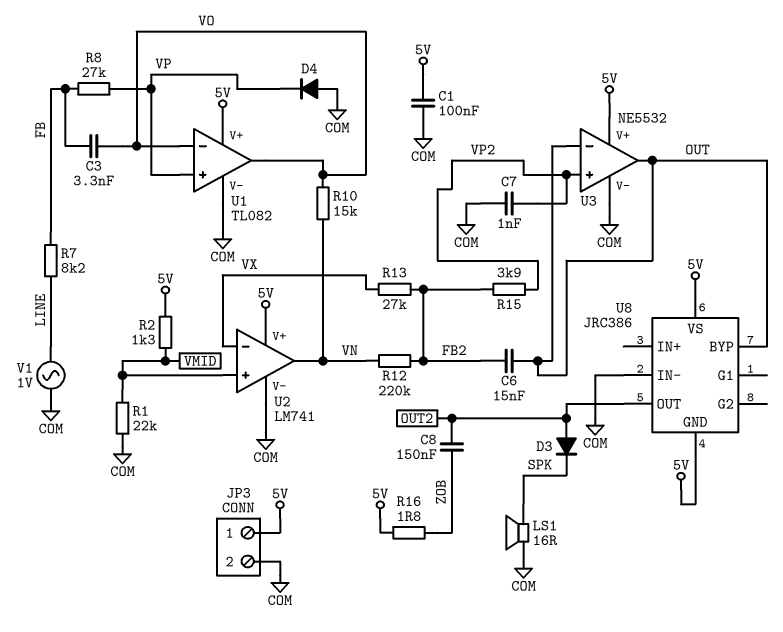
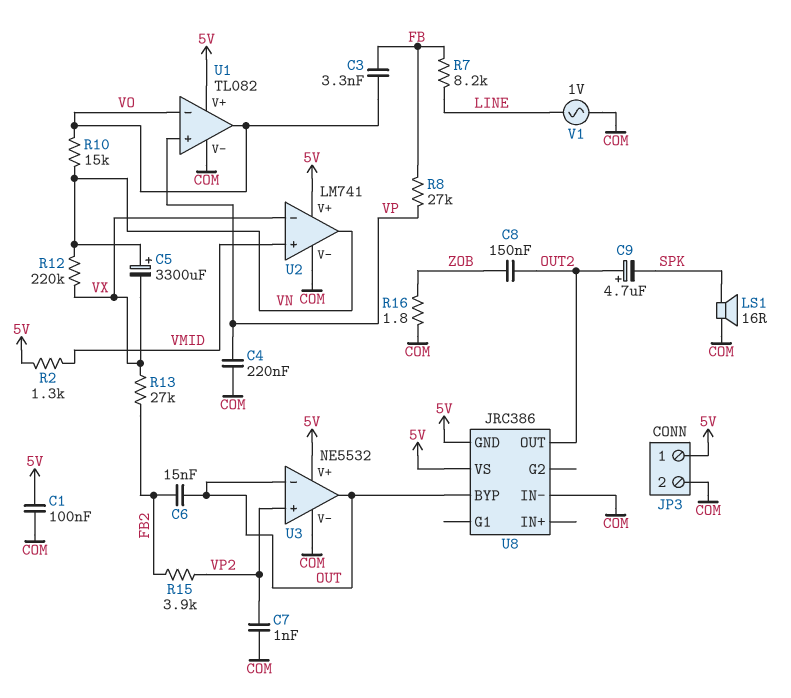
C4: none -> 220nF (COM, VP)
C5: none -> 3300uF (plus VN, minus VX)
C9: none -> 4.7uF (plus OUT2, minus SPK)
D3: diode (A OUT2, K SPK) -> none
D4: diode (A COM, K VP) -> none
R1: 22k (COM, VMID) -> none
R12: 220k (FB2, VN) -> 220k (VN, VX)
R16: 1.8 (5V, ZOB) -> 1.8 (COM, ZOB)

